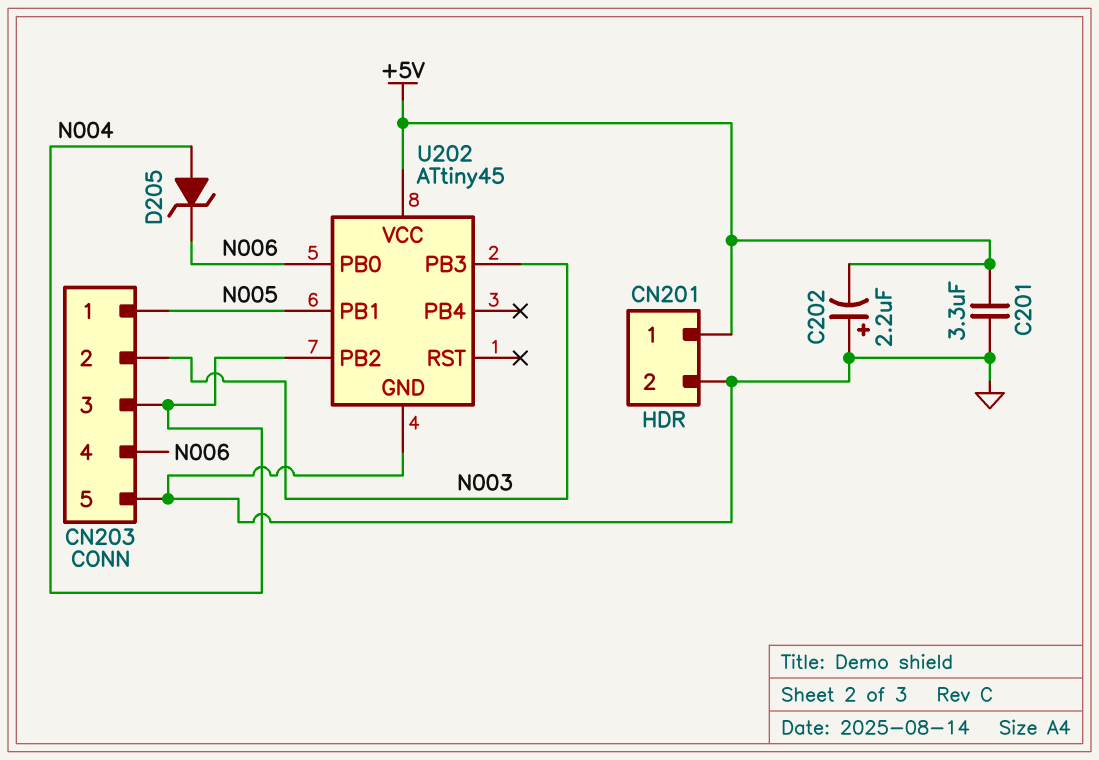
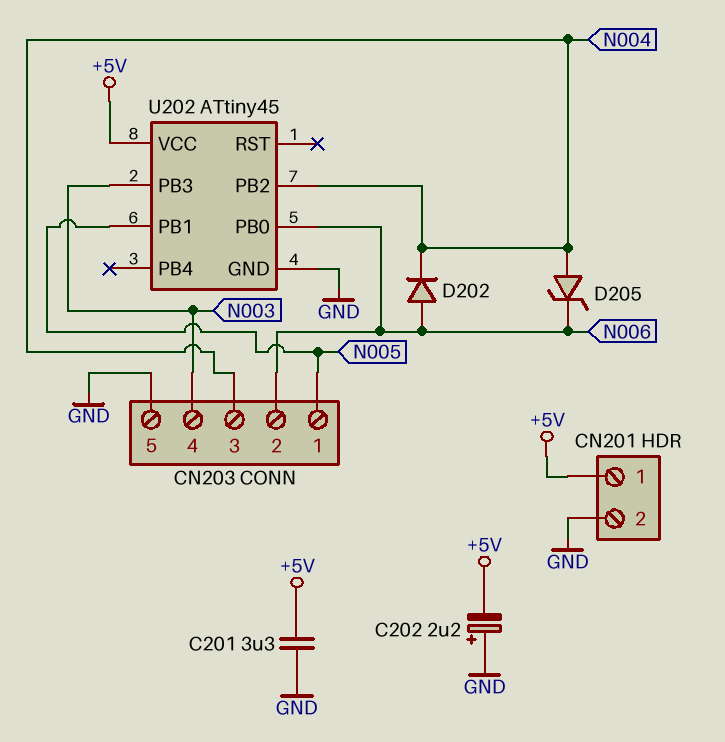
CN203 pin 2: N003 -> N006
CN203 pin 4: N006 -> N003
D202: none -> diode (A N006, K N004)

